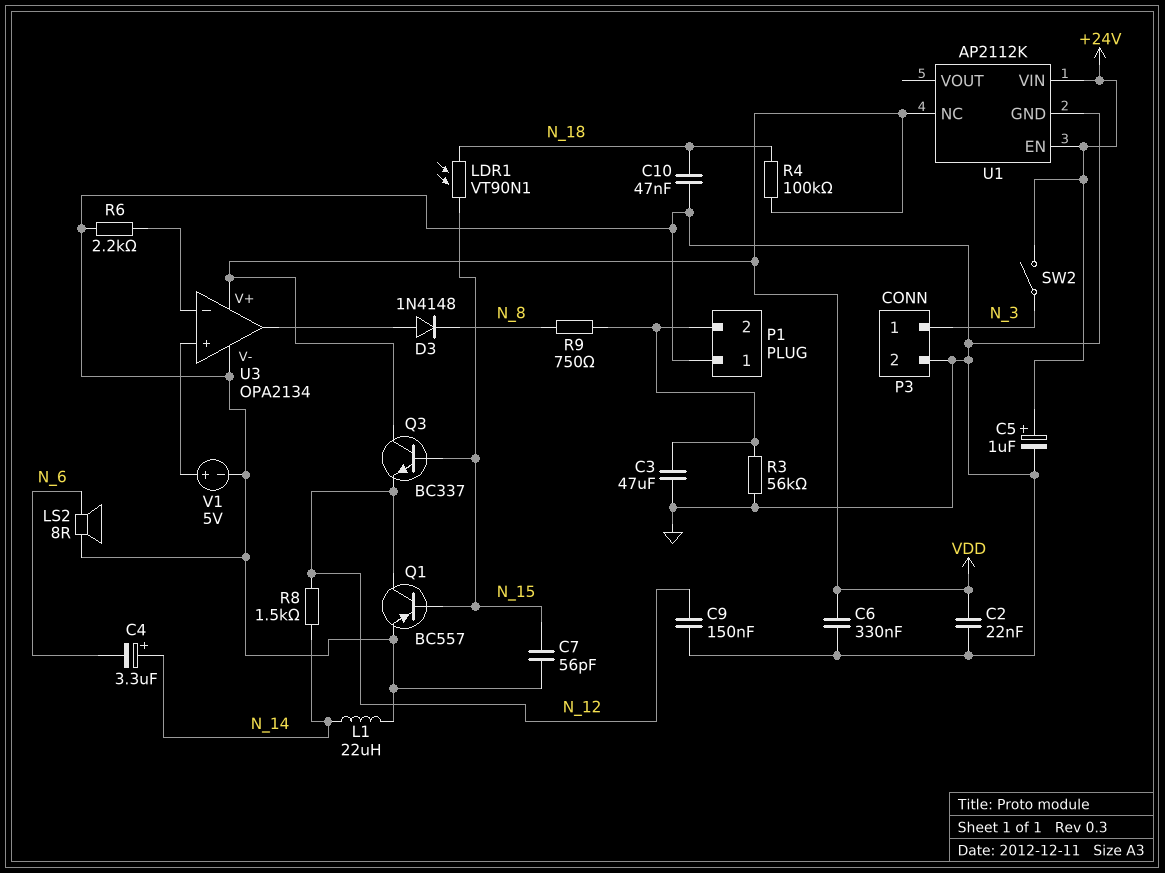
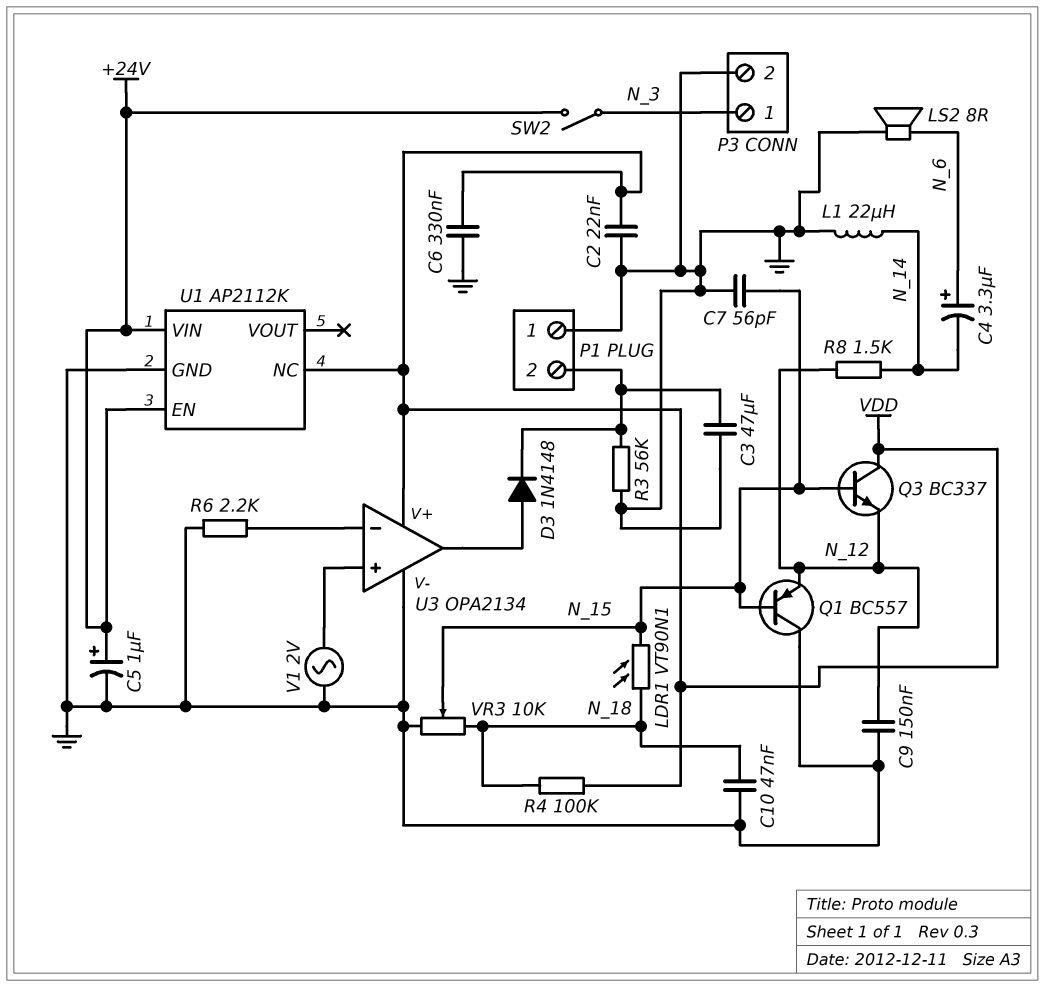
C4: 3.3uF (plus N_14, minus N_6) -> 3.3uF (plus N_6, minus N_14)
D3: diode 1N4148 (A U3/out, K N_8) -> diode 1N4148 (A U3/out, K P1/2)
Q1: PNP BC557 (B N_15, C N_12, E GND) -> PNP BC557 (B N_15, C GND, E N_12)
R9: 750 (N_8, P1/2) -> none
V1: 5V (plus U3/in+, minus GND) -> AC 2V (GND, U3/in+)
VR3: none -> 10k (GND, N_18, wiper N_15)

